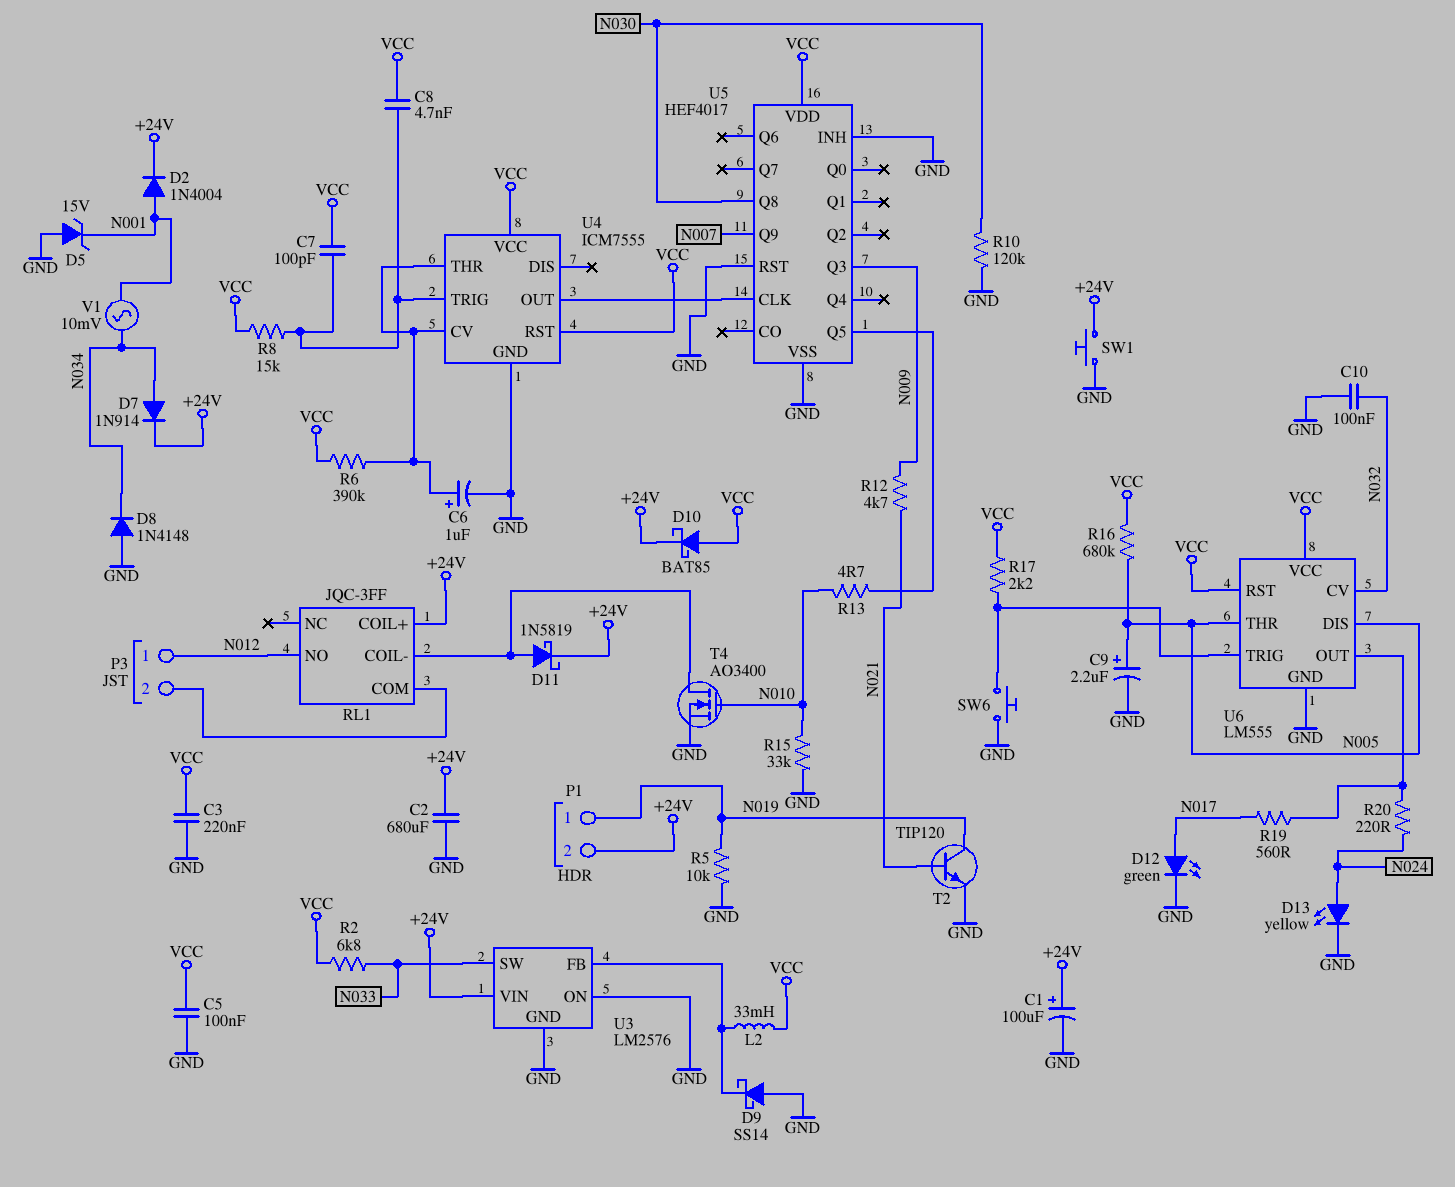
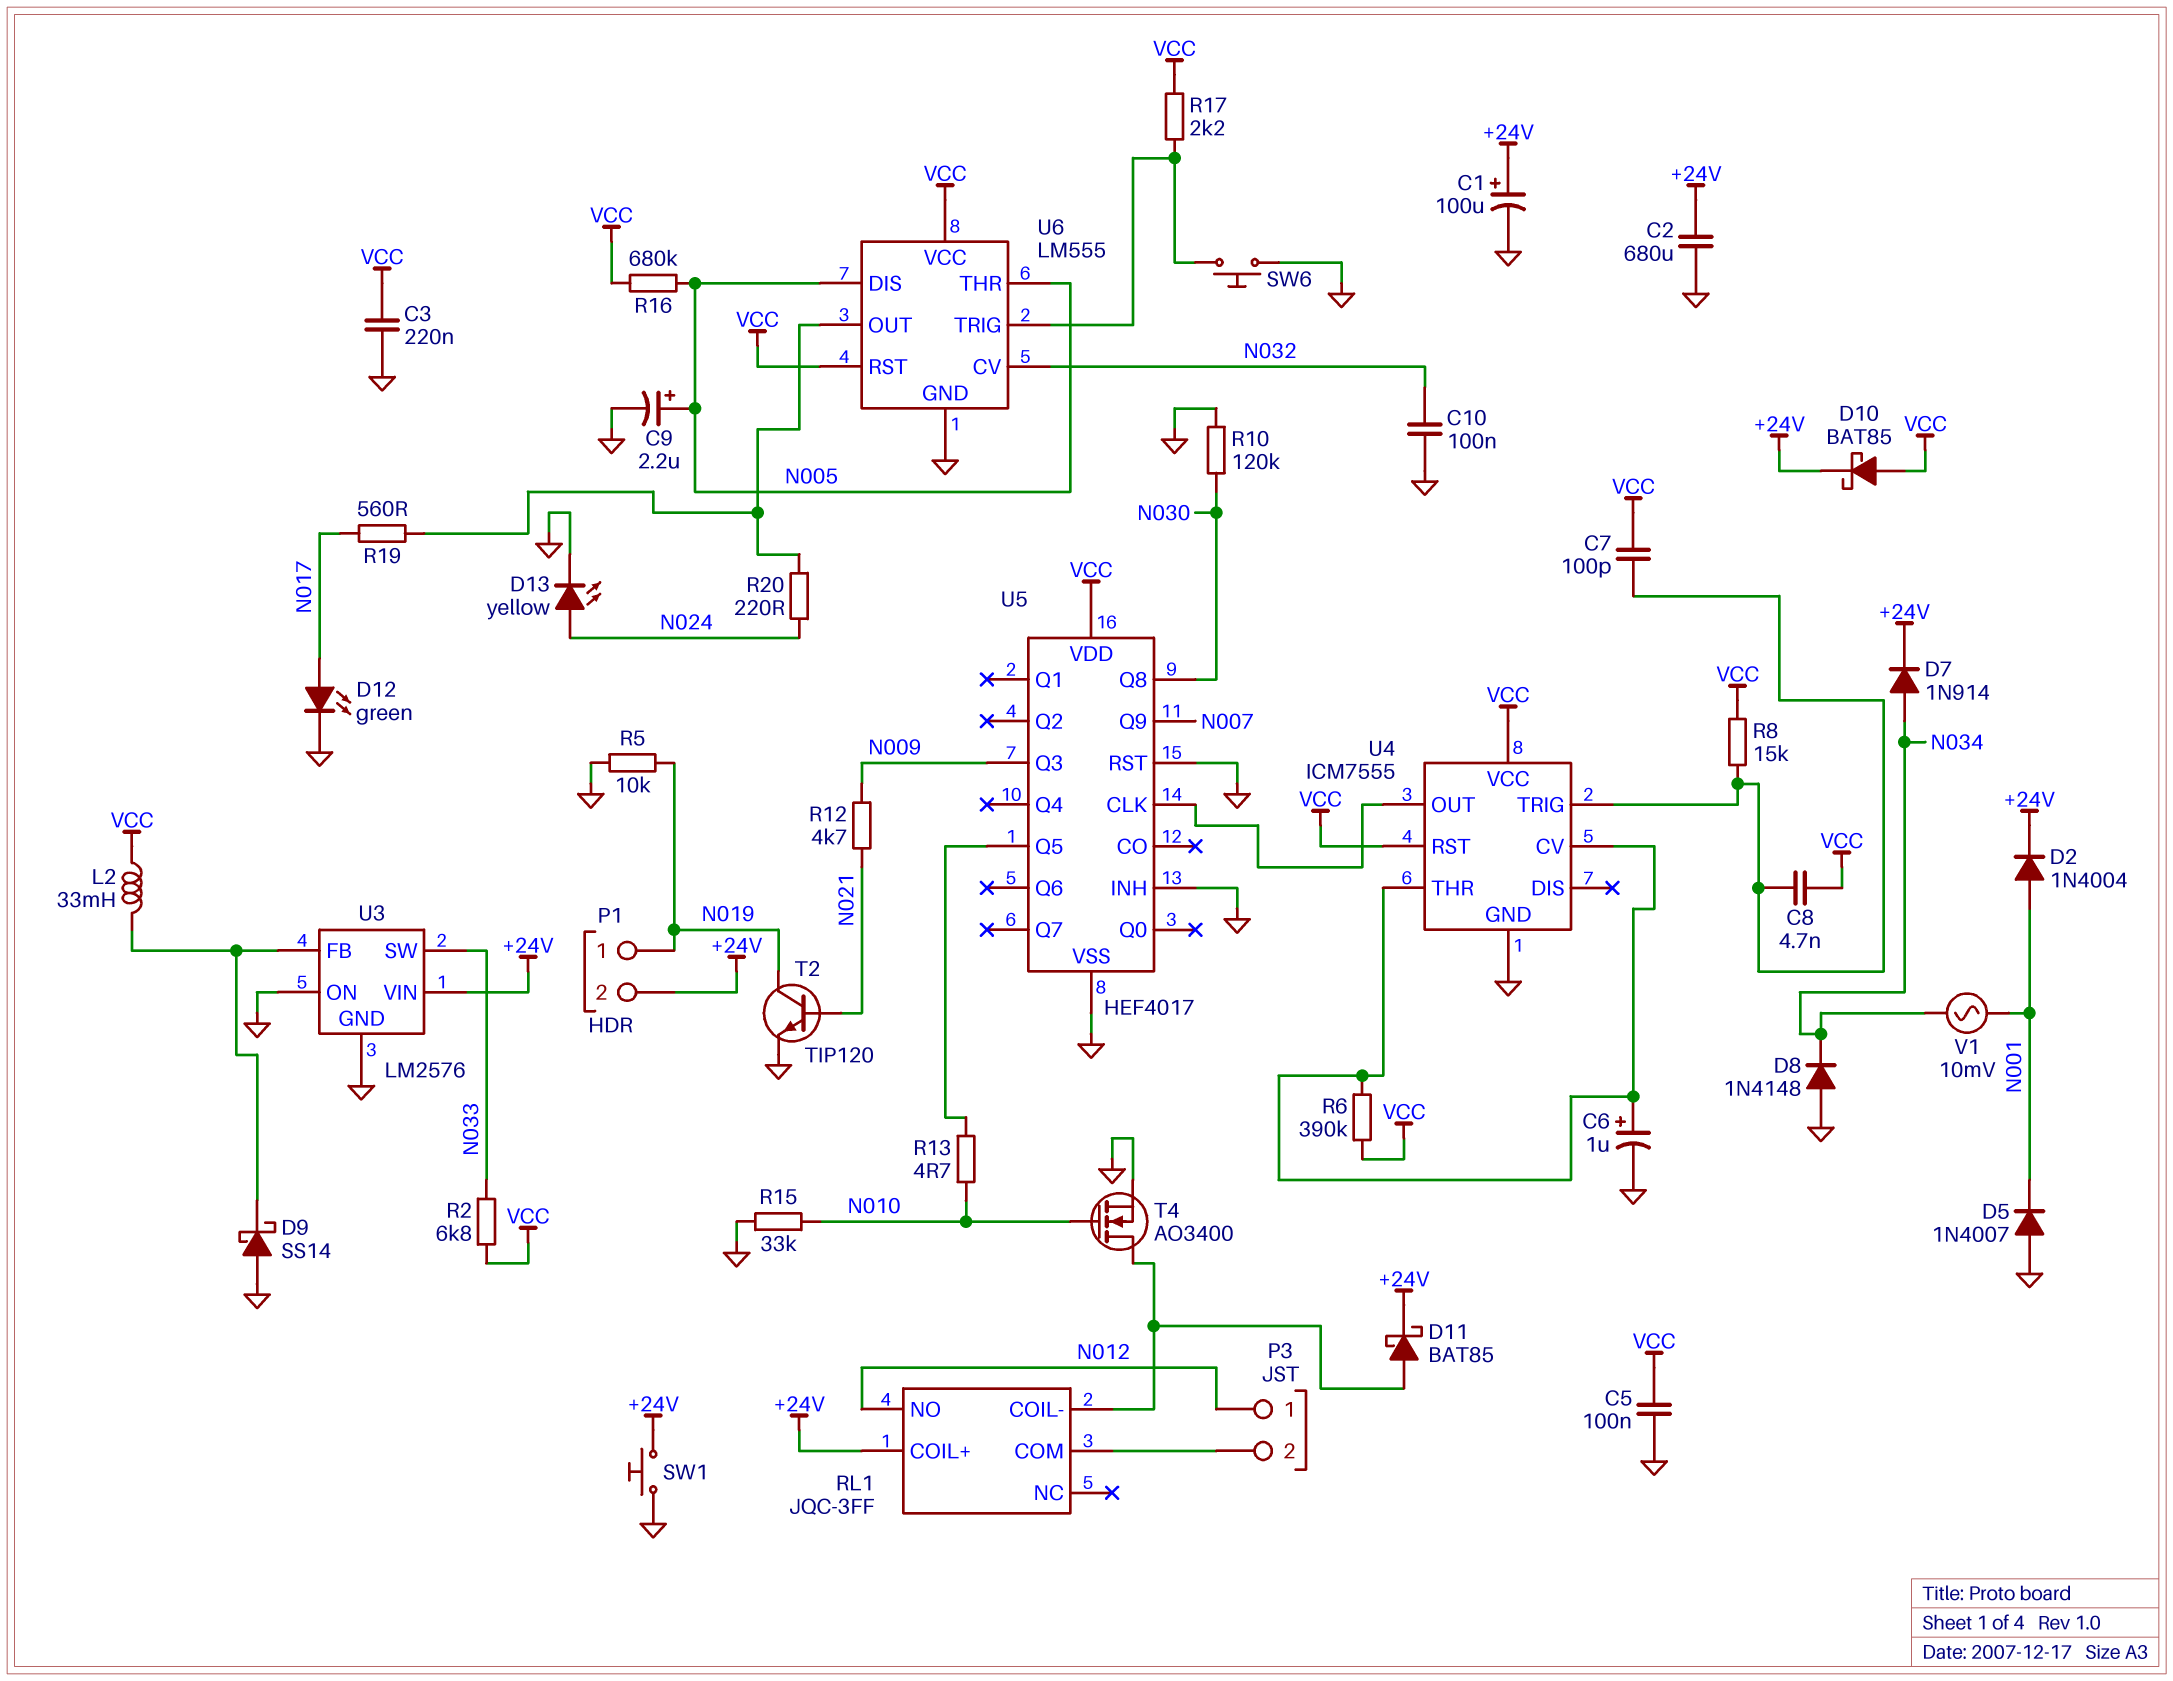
D5: zener 15V (A GND, K N001) -> diode 1N4007 (A GND, K N001)
D11: schottky 1N5819 (A RL1/COIL-, K +24V) -> schottky BAT85 (A RL1/COIL-, K +24V)

